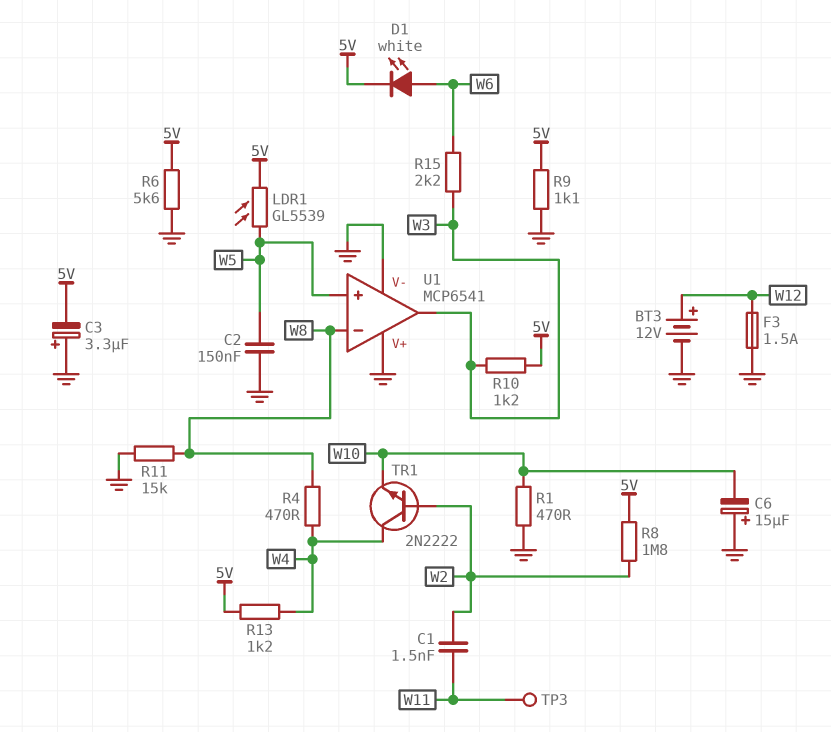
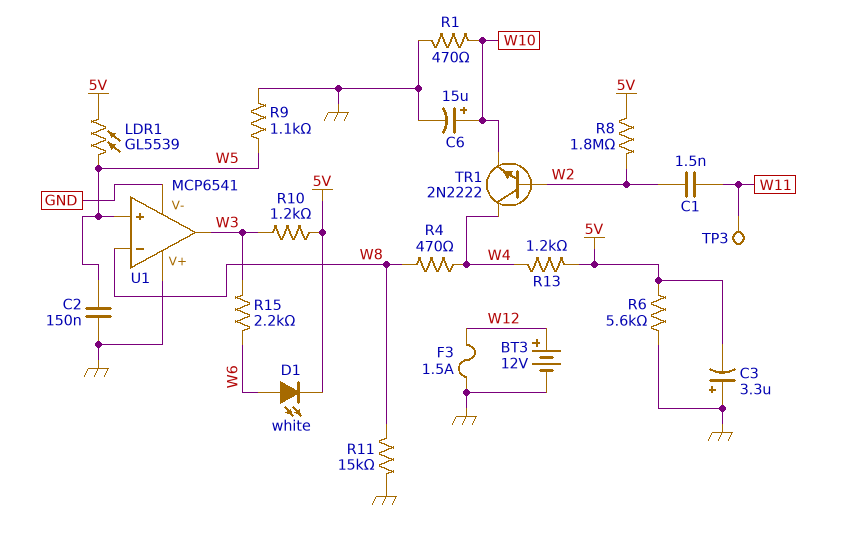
C6: 15uF (plus GND, minus W10) -> 15uF (plus W10, minus GND)
R9: 1.1k (5V, GND) -> 1.1k (GND, W5)

